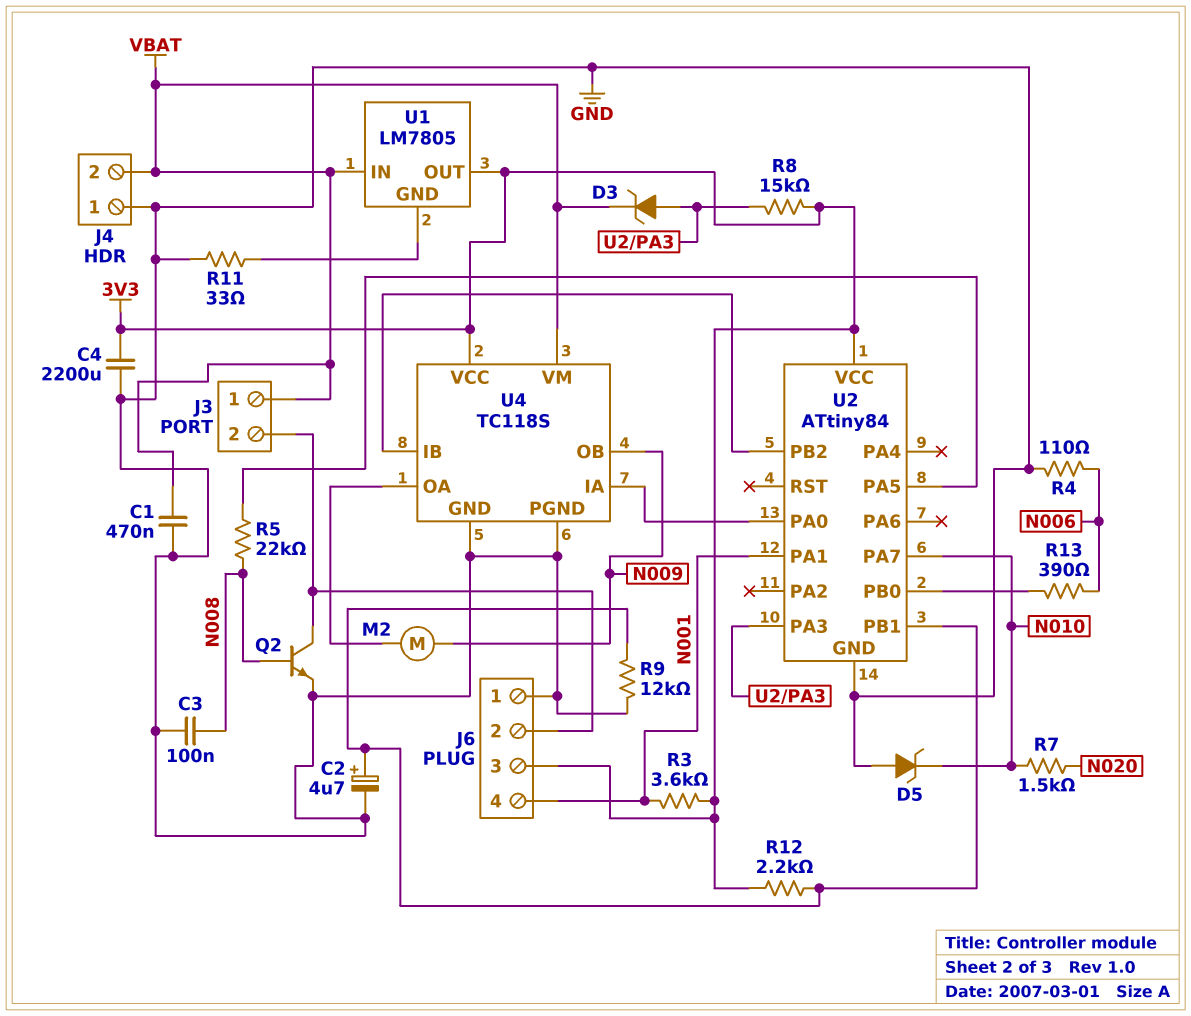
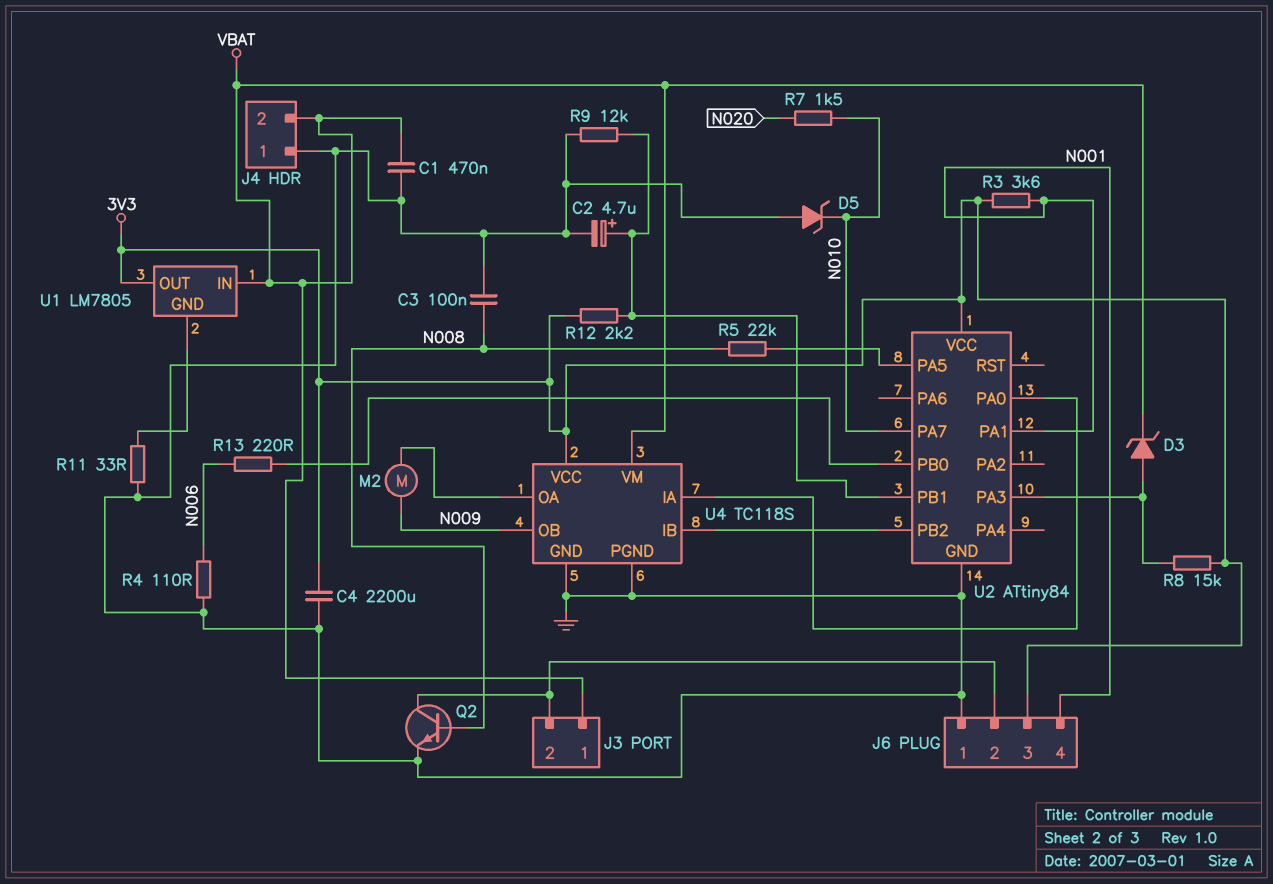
R13: 390 (N006, U2/PB0) -> 220 (N006, U2/PB0)

